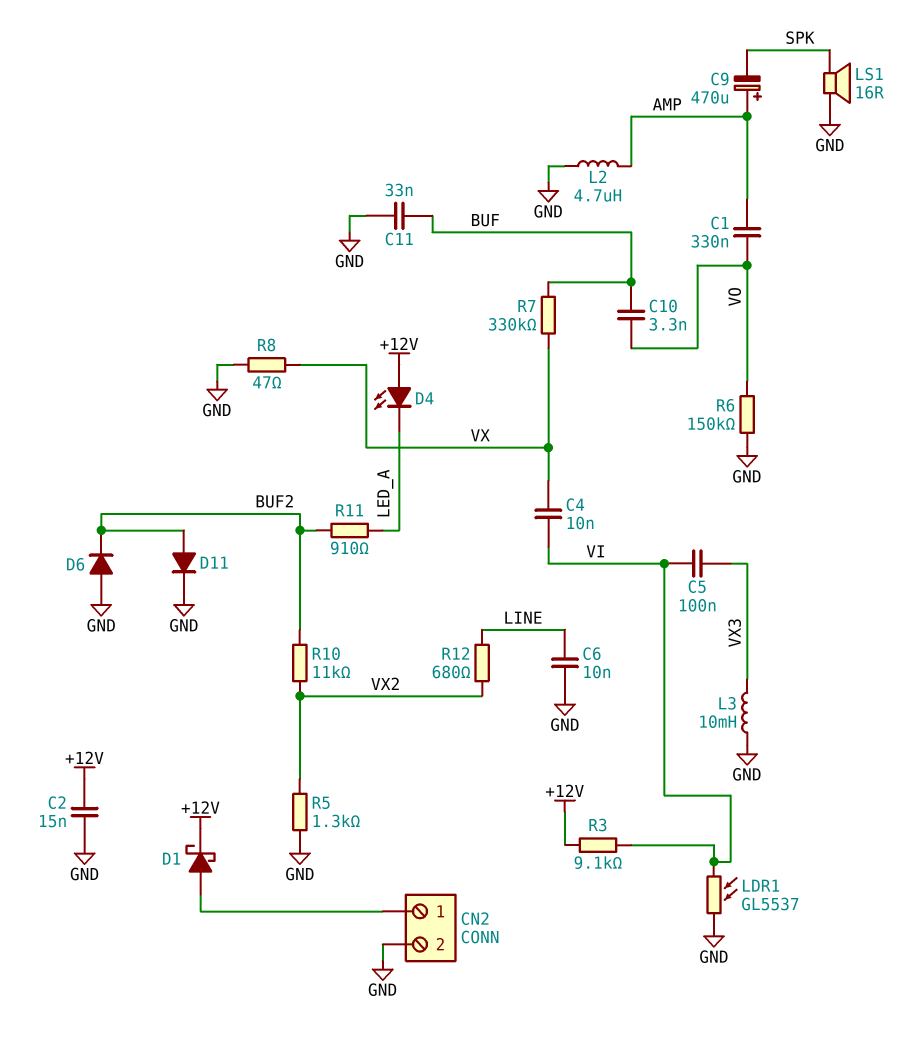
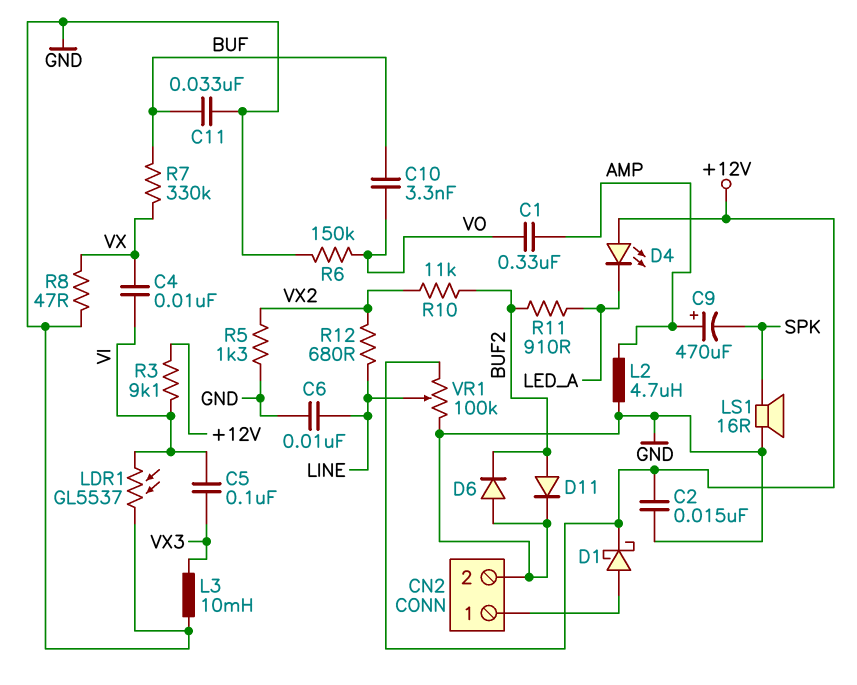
VR1: none -> 100k (+12V, GND, wiper LINE)

